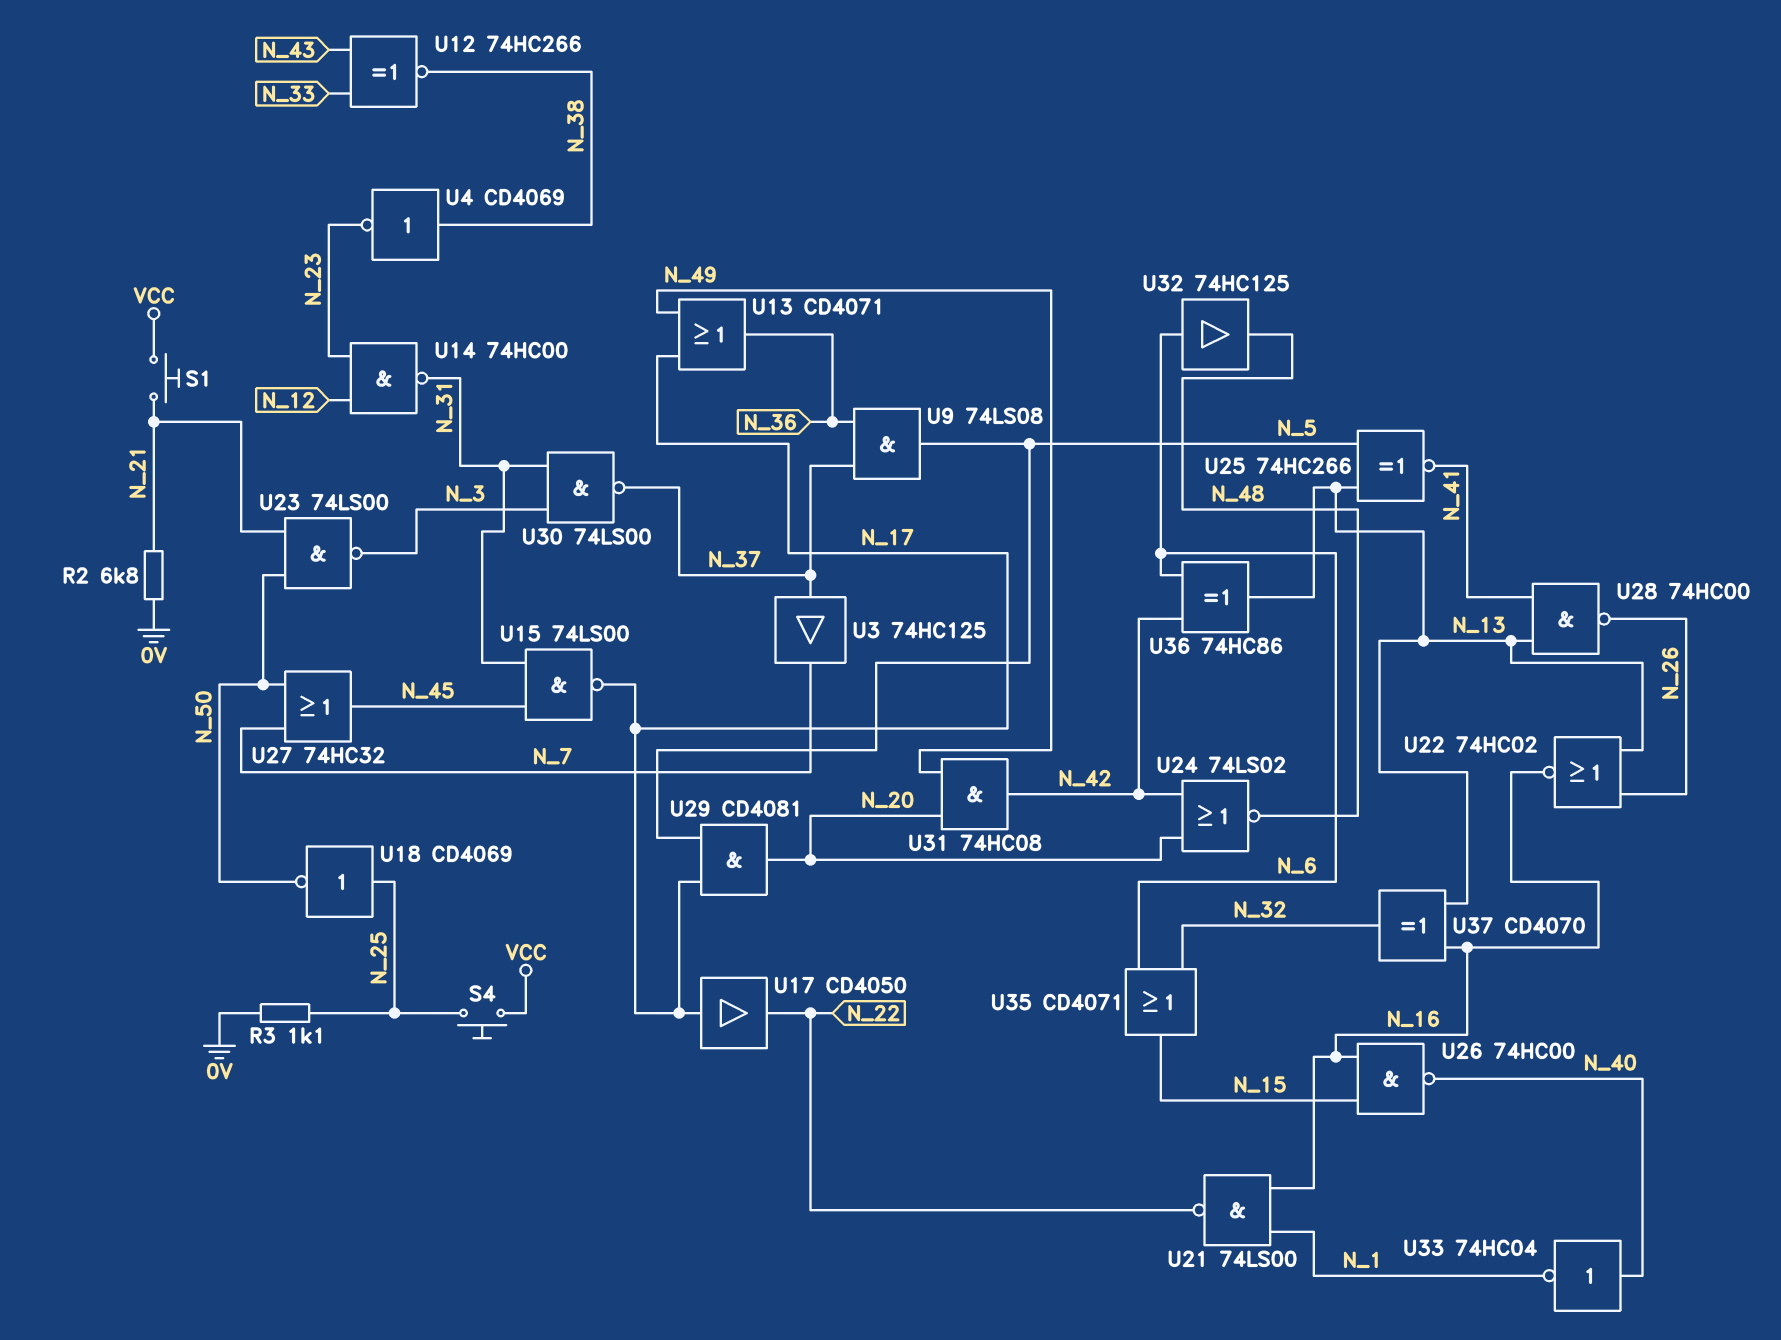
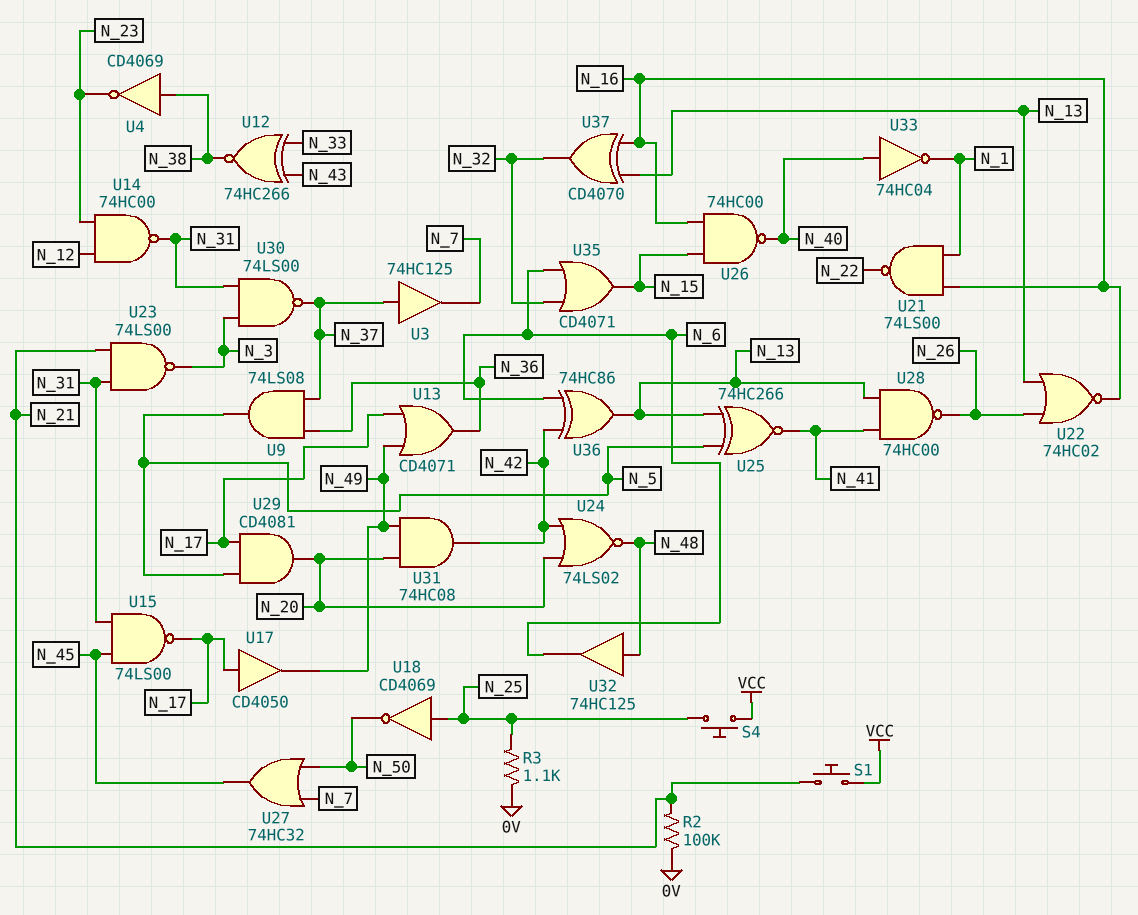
R2: 6.8k (0V, N_21) -> 100k (0V, N_21)
U17: buffer CD4050 (in N_17, out N_22) -> buffer CD4050 (in N_17, out N_49)
U23: NAND 74LS00 (in N_21, in N_50, out N_3) -> NAND 74LS00 (in N_21, in N_31, out N_3)
U32: buffer 74HC125 (in N_6, out N_48) -> buffer 74HC125 (in N_48, out N_6)

